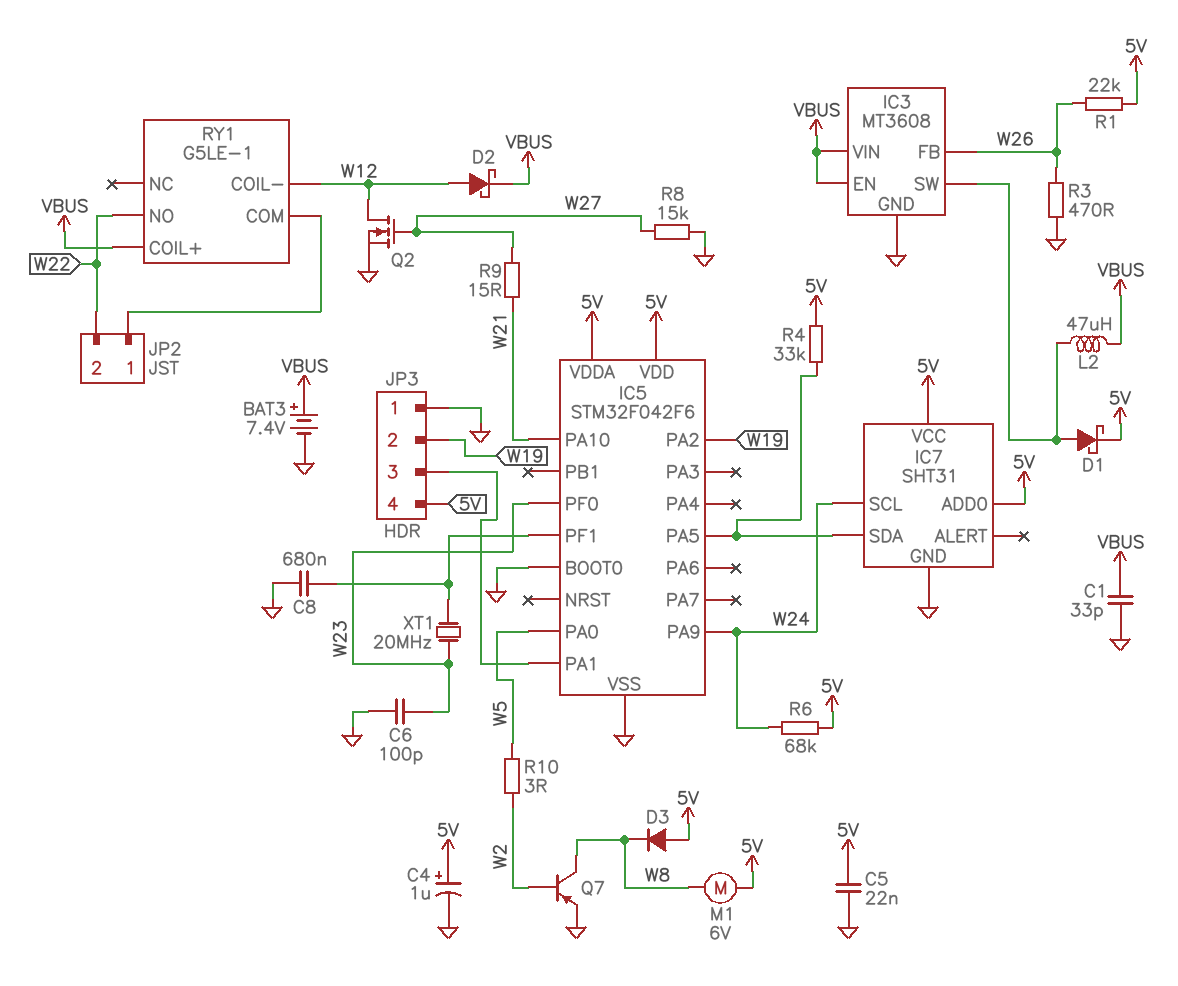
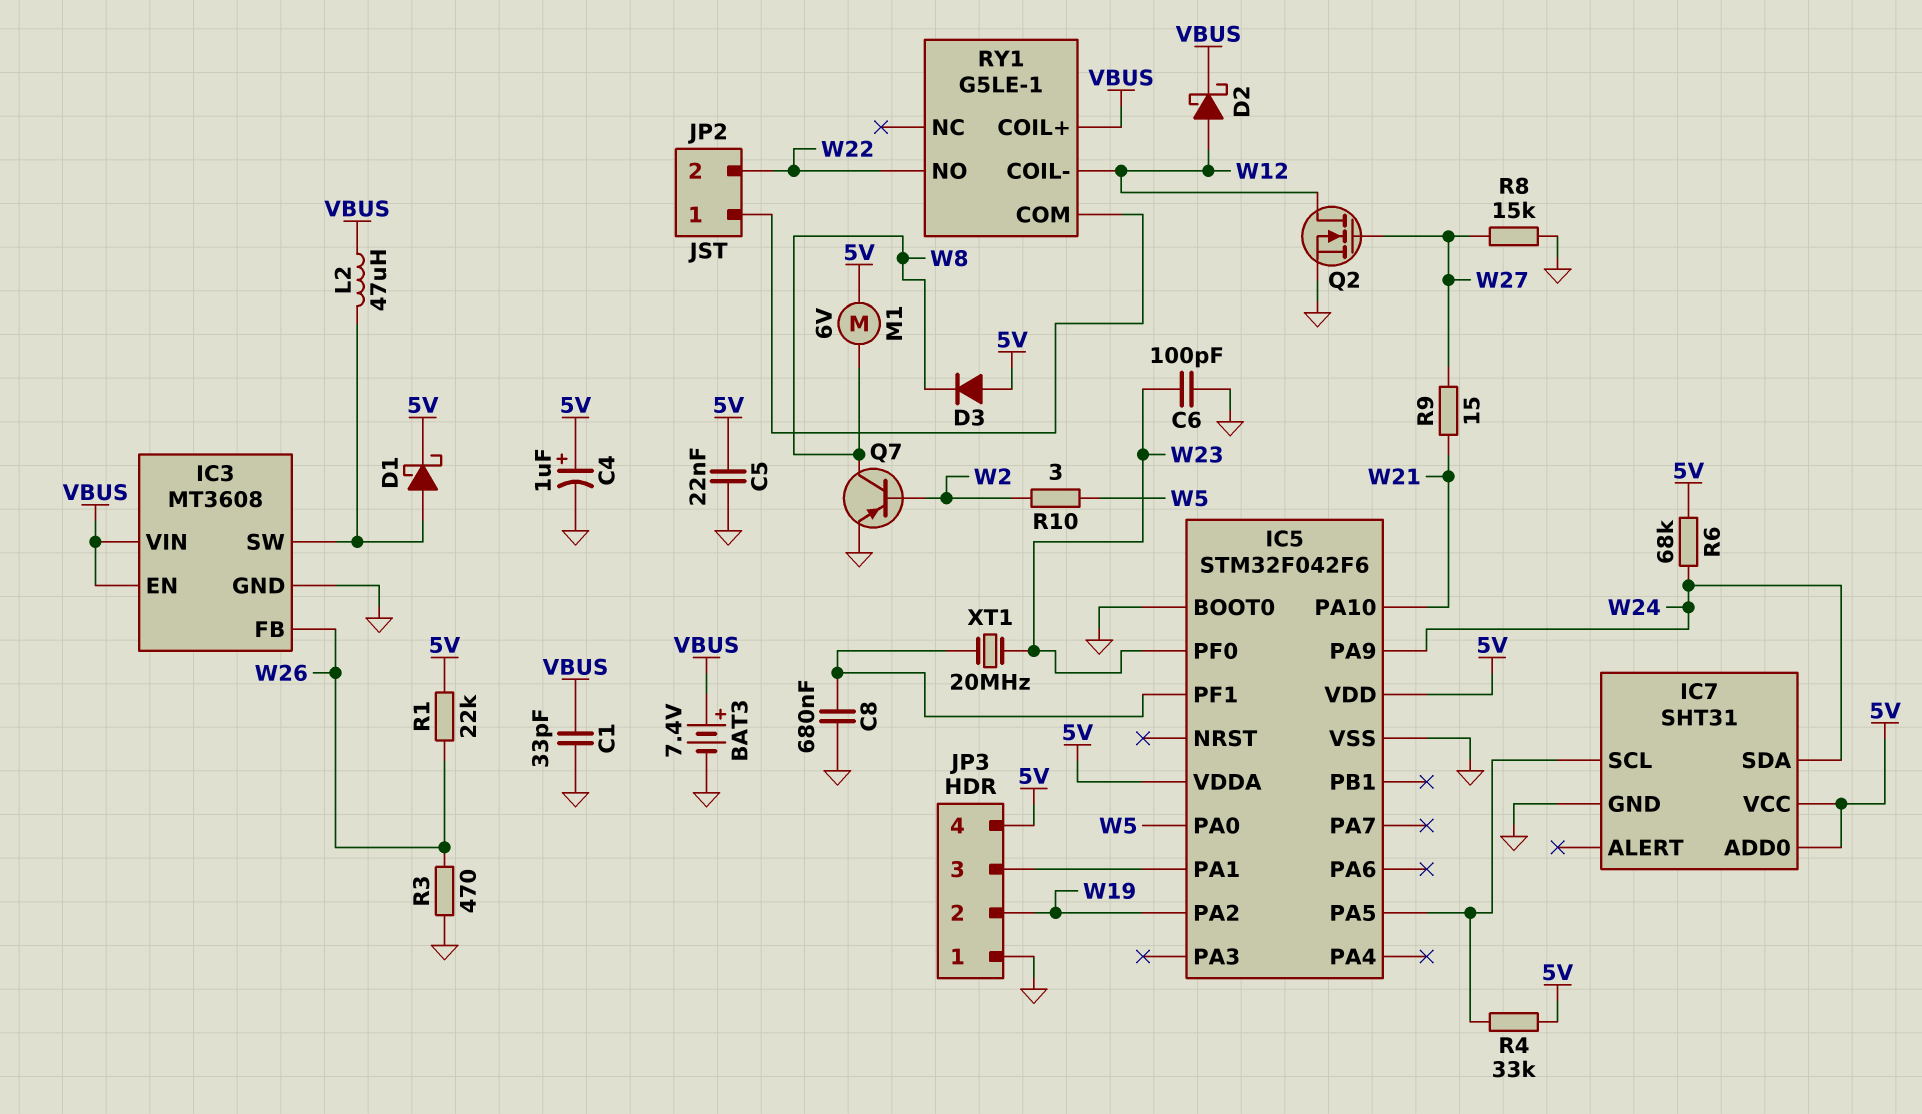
IC7 pin SCL: W24 -> IC5/PA5
IC7 pin SDA: IC5/PA5 -> W24

